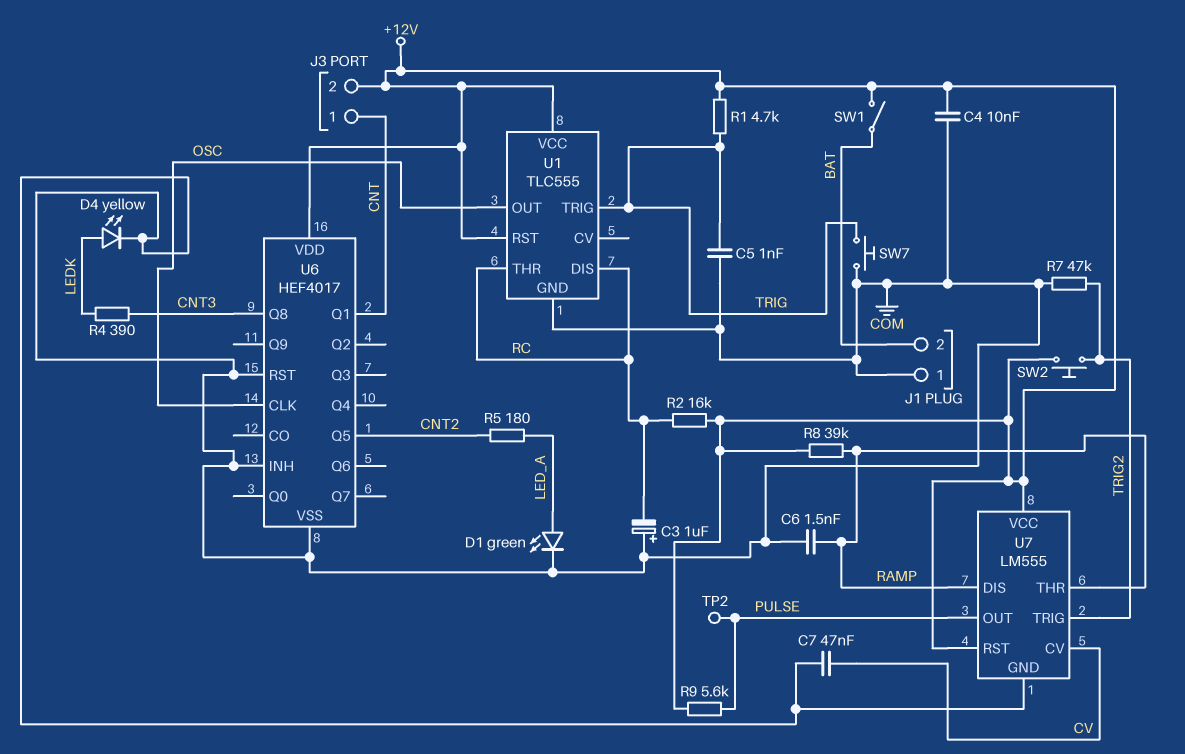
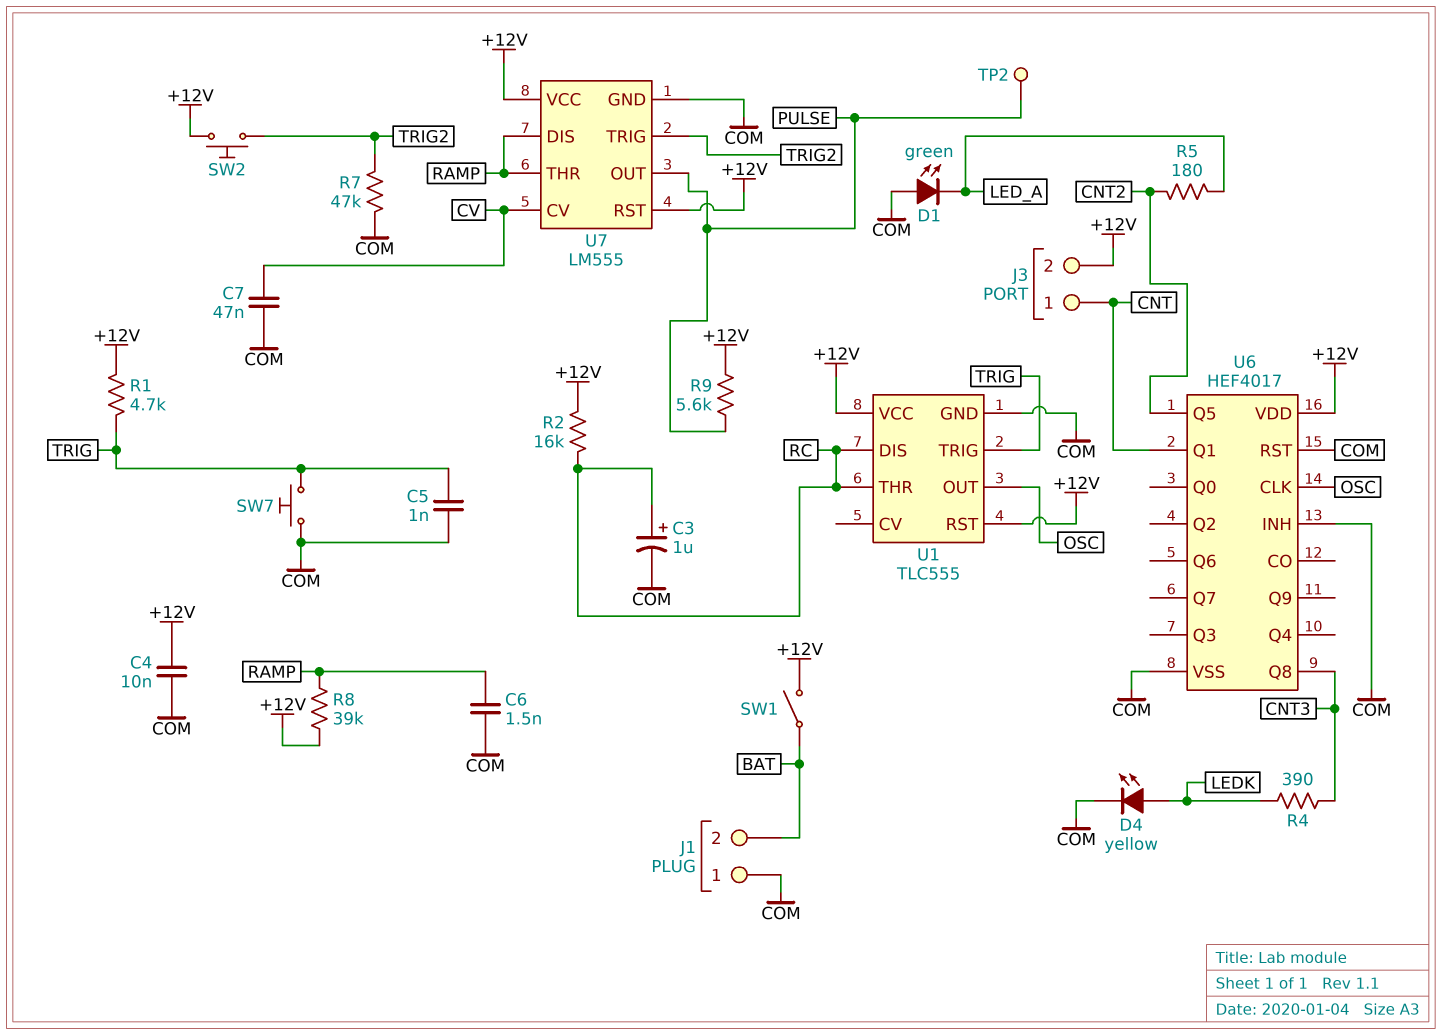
C3: 1uF (plus COM, minus RC) -> 1uF (plus RC, minus COM)
D1: LED green (A LED_A, K COM) -> LED green (A COM, K LED_A)

